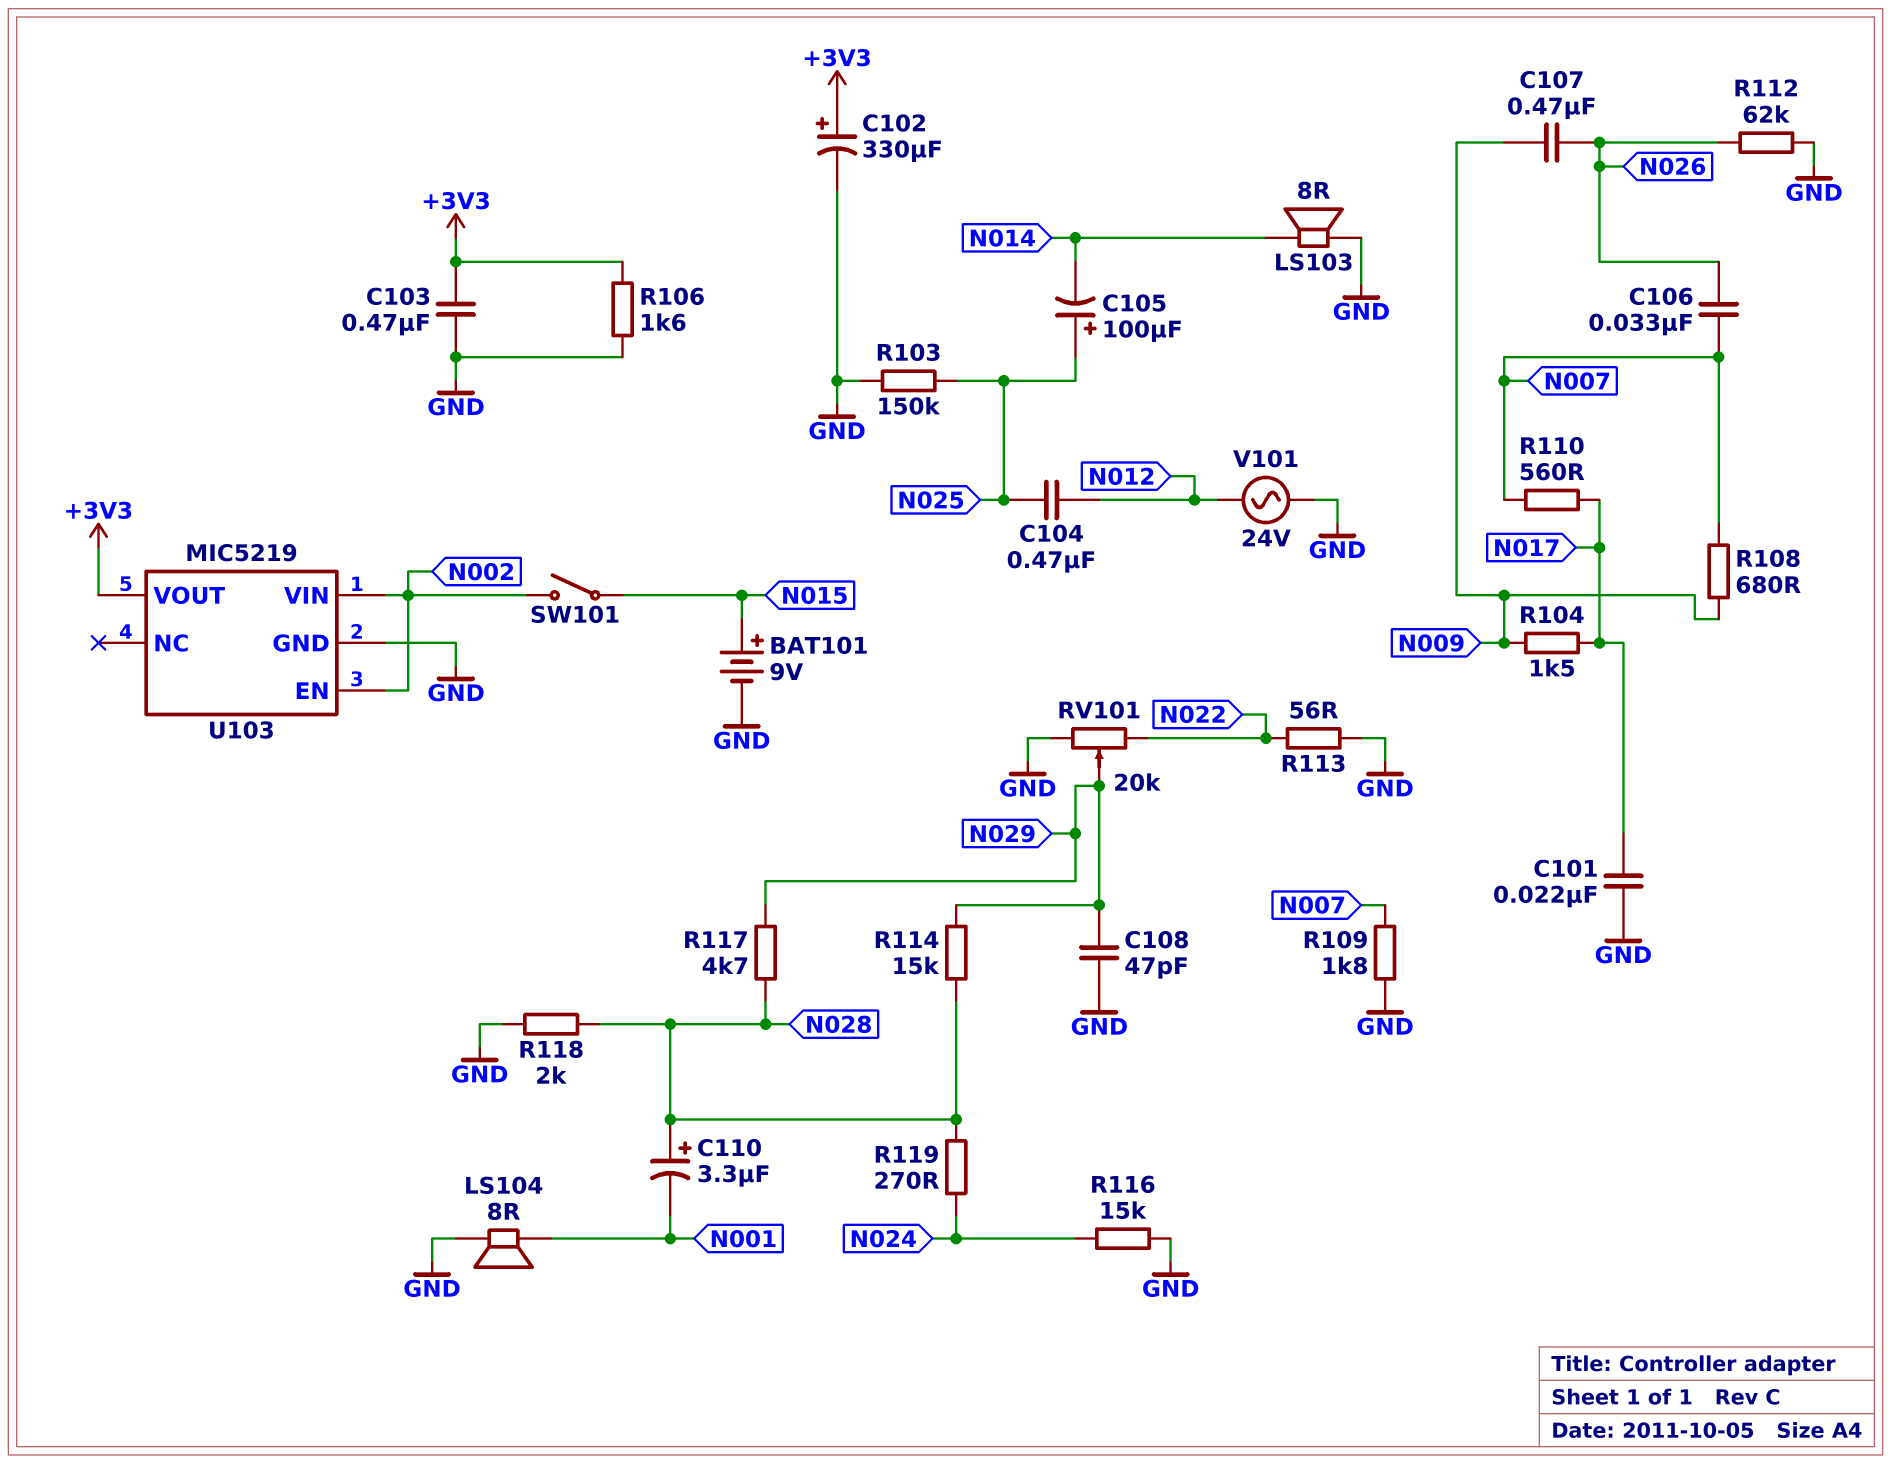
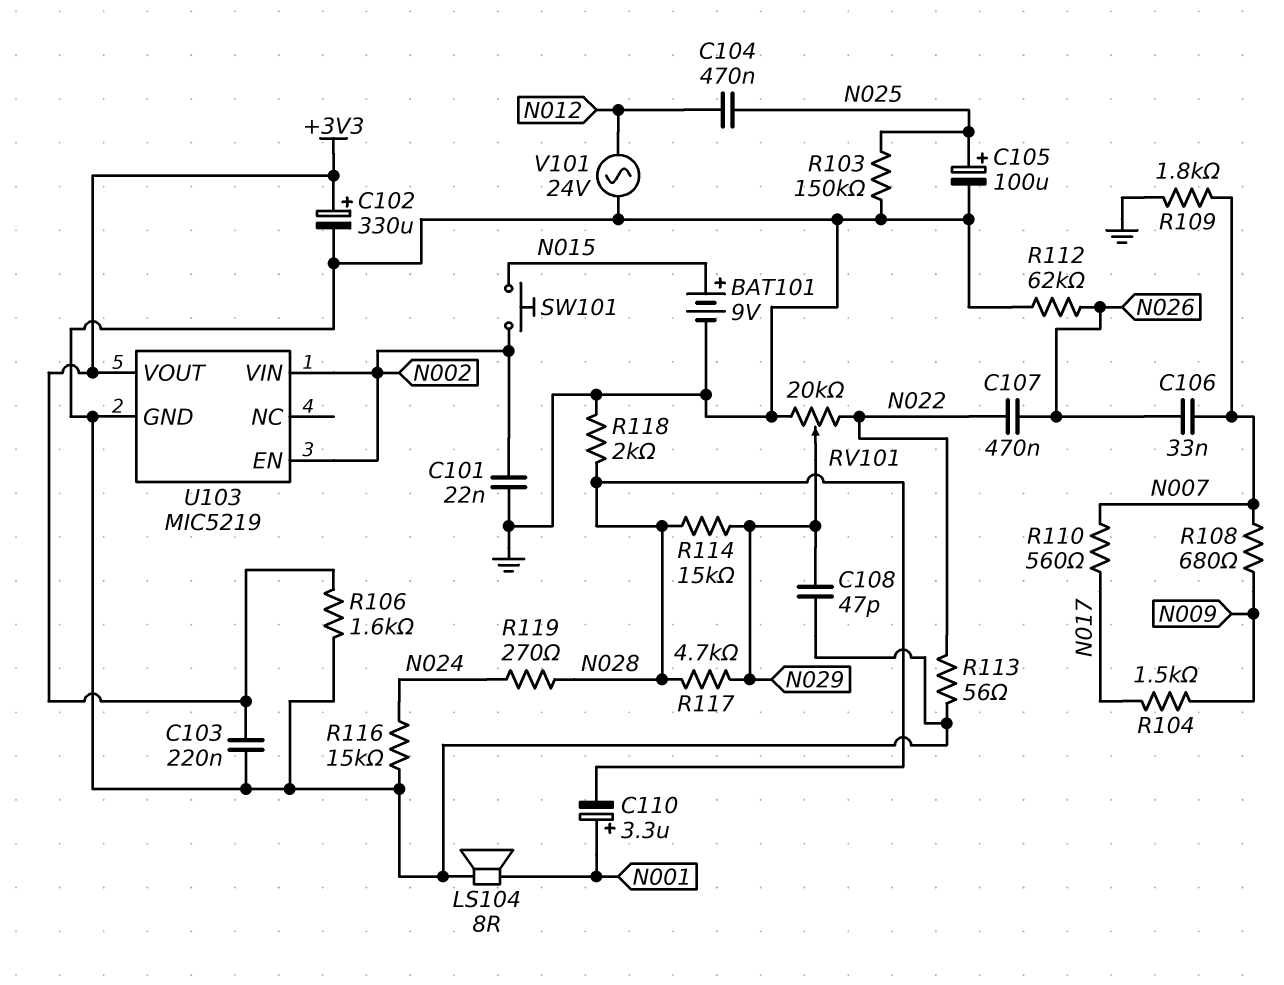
C101: 22nF (GND, N017) -> 22nF (GND, N002)
C103: 470nF (+3V3, GND) -> 220nF (+3V3, GND)
C105: 100uF (plus N025, minus N014) -> 100uF (plus N025, minus GND)
C107: 470nF (N009, N026) -> 470nF (N022, N026)
C110: 3.3uF (plus N028, minus N001) -> 3.3uF (plus N001, minus N028)
LS103: speaker 8R (GND, N014) -> none
SW101: switch (N002, N015) -> button (N002, N015)

